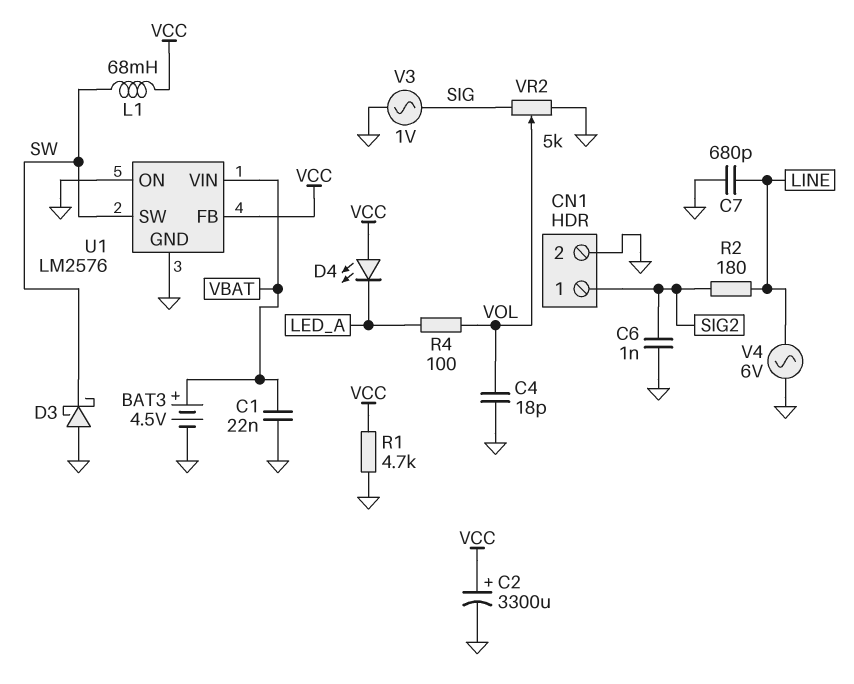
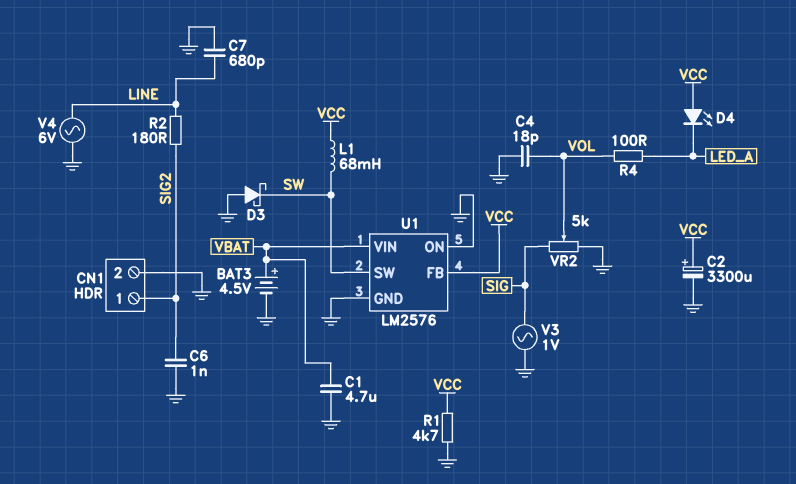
C1: 22nF (GND, VBAT) -> 4.7uF (GND, VBAT)

